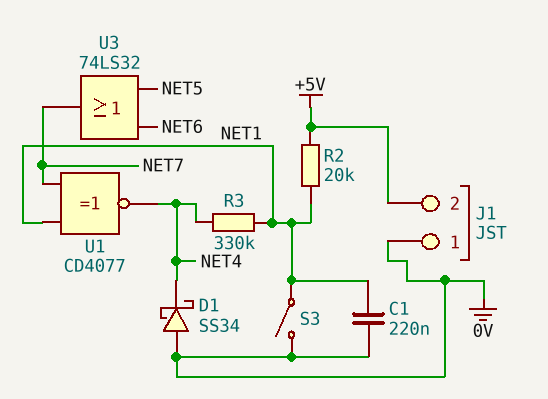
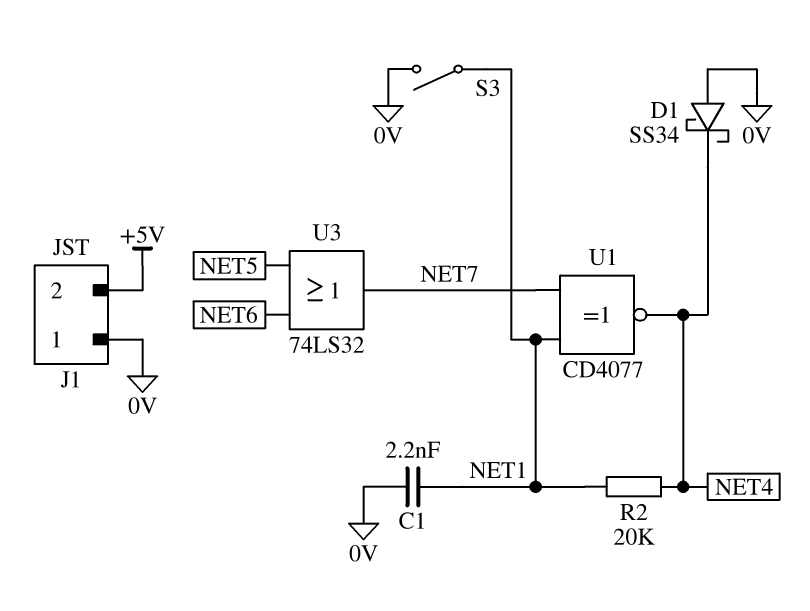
C1: 220nF (0V, NET1) -> 2.2nF (0V, NET1)
R2: 20k (+5V, NET1) -> 20k (NET1, NET4)
R3: 330k (NET1, NET4) -> none

